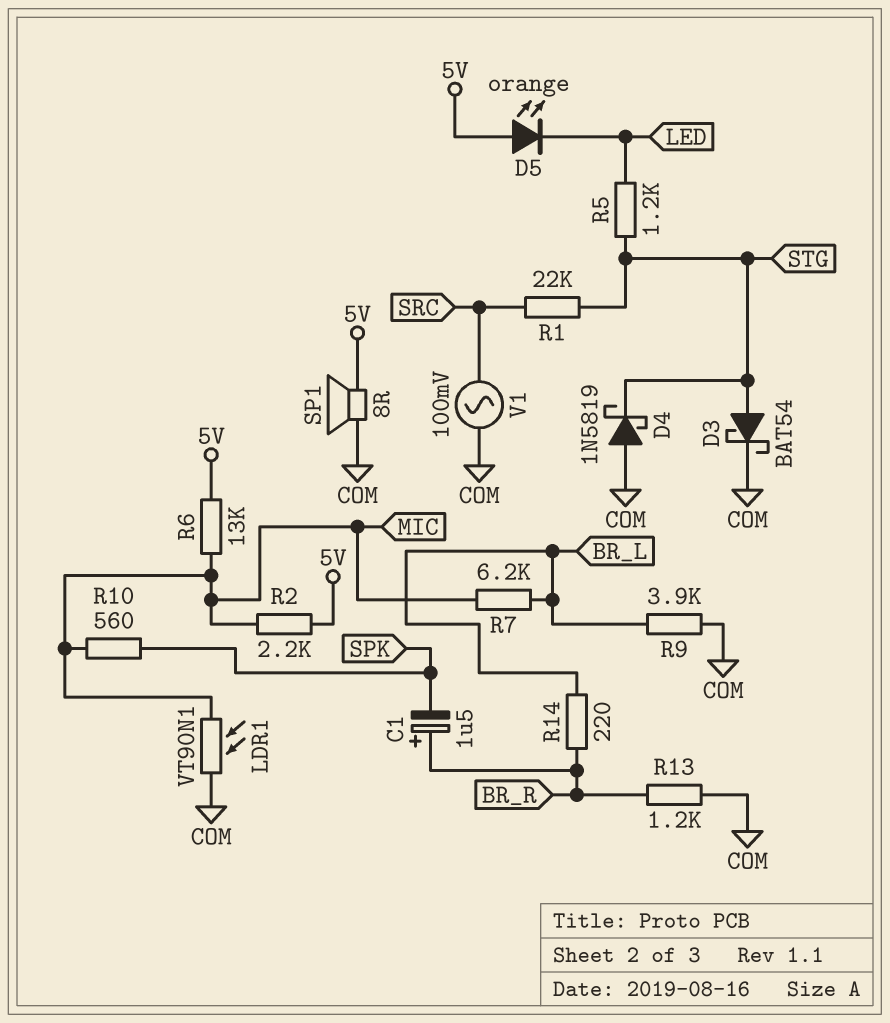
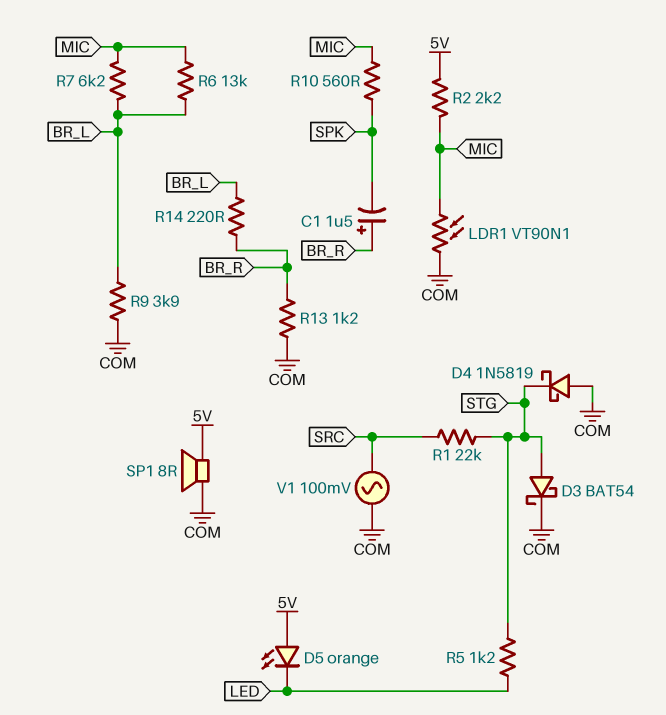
R6: 13k (5V, MIC) -> 13k (BR_L, MIC)

